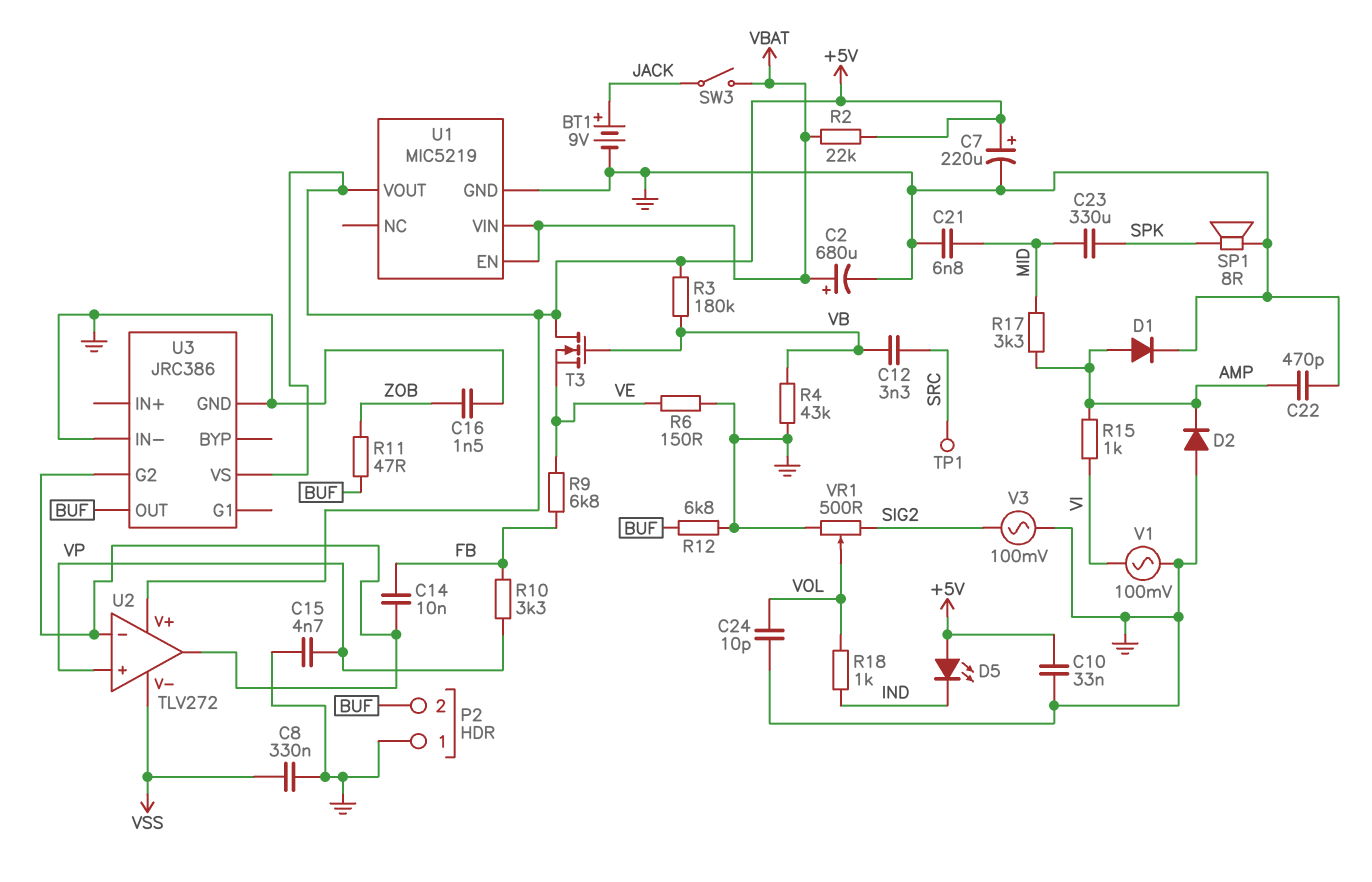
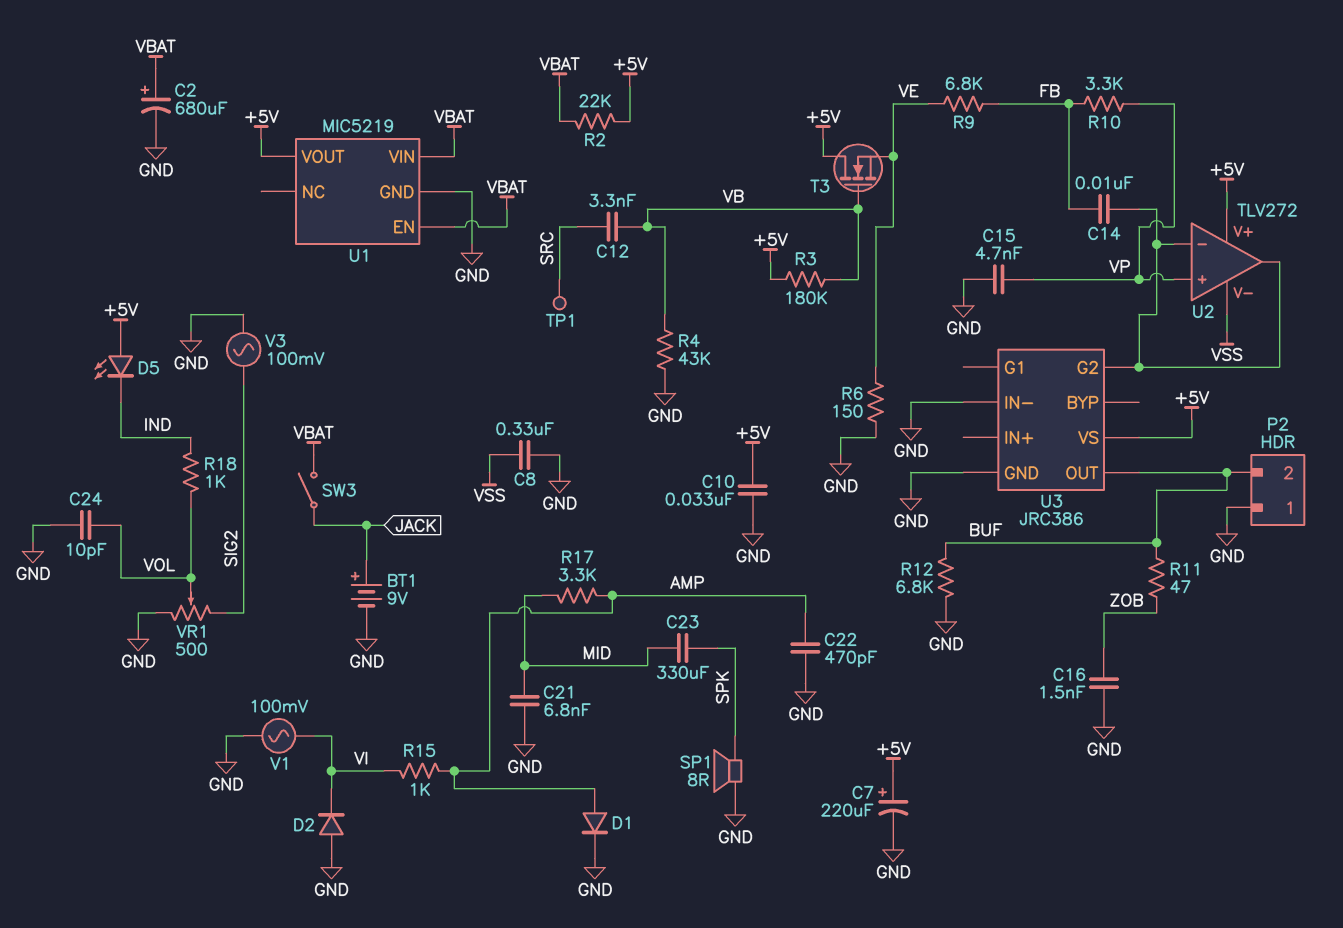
D2: diode (A GND, K AMP) -> diode (A GND, K VI)

